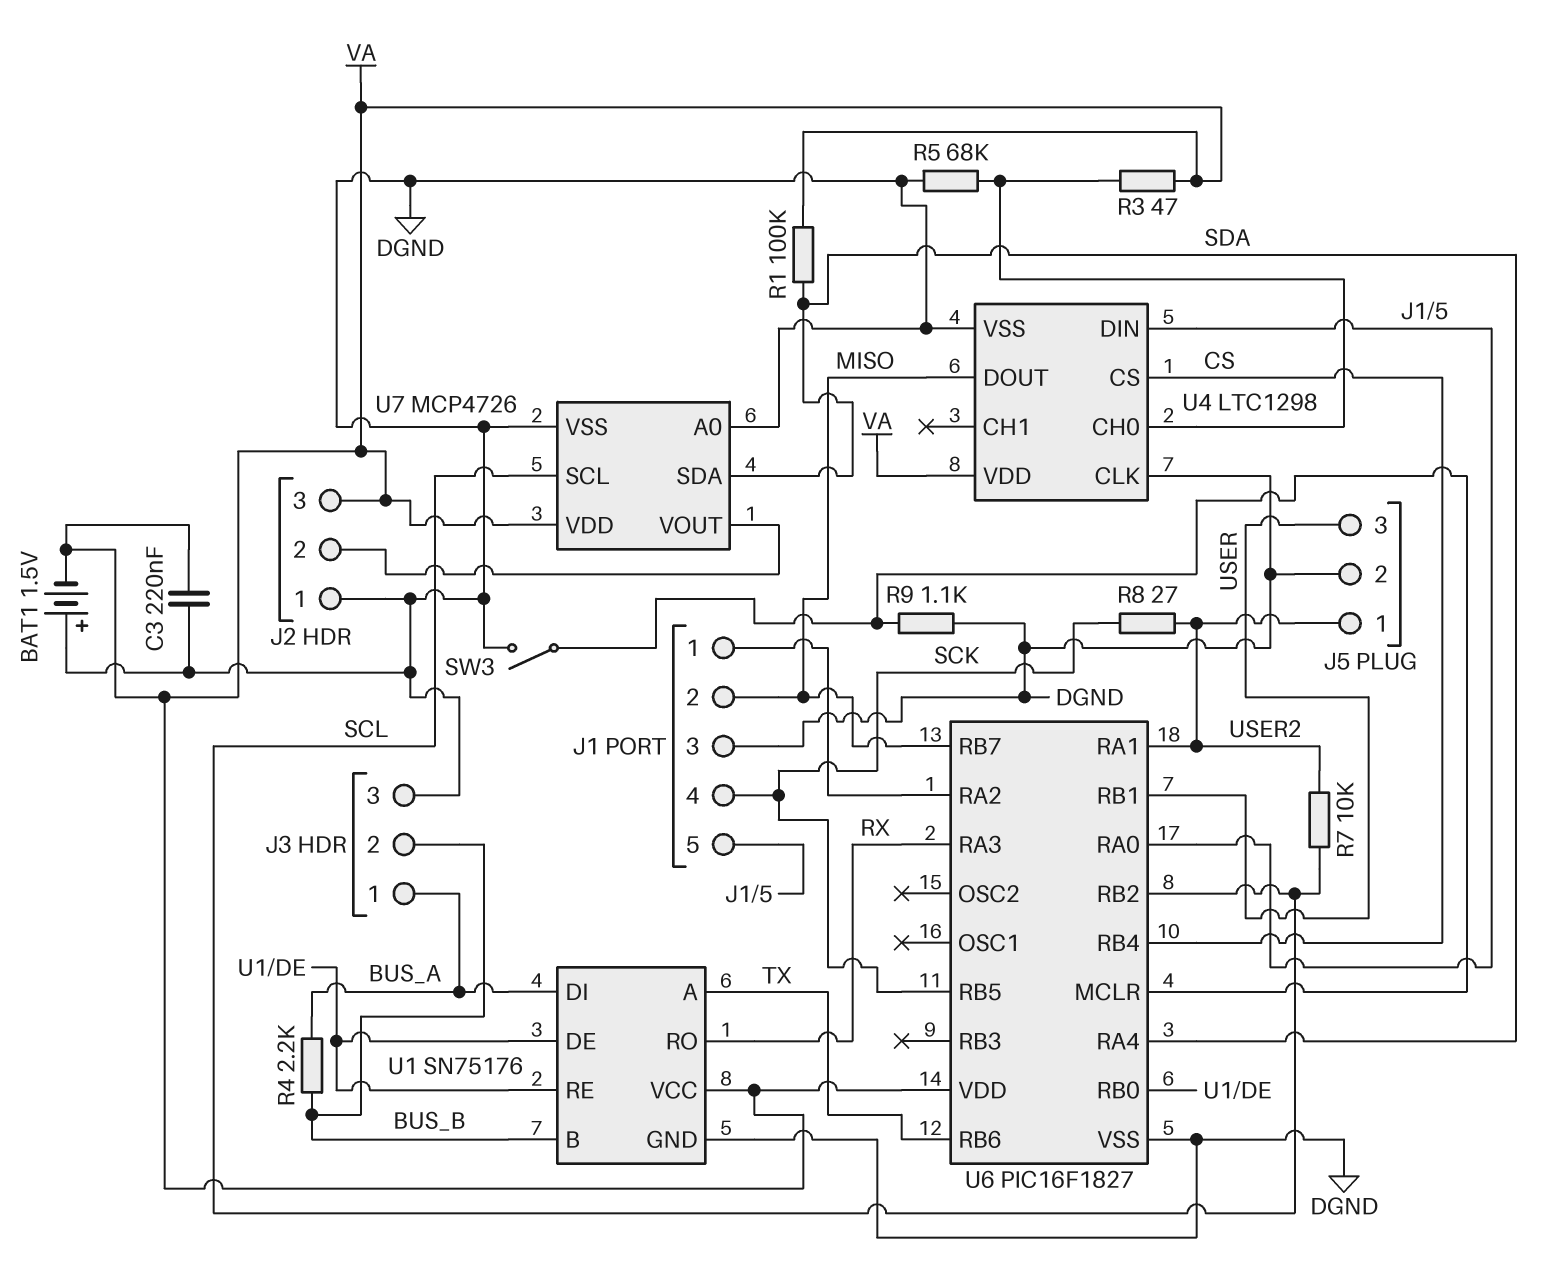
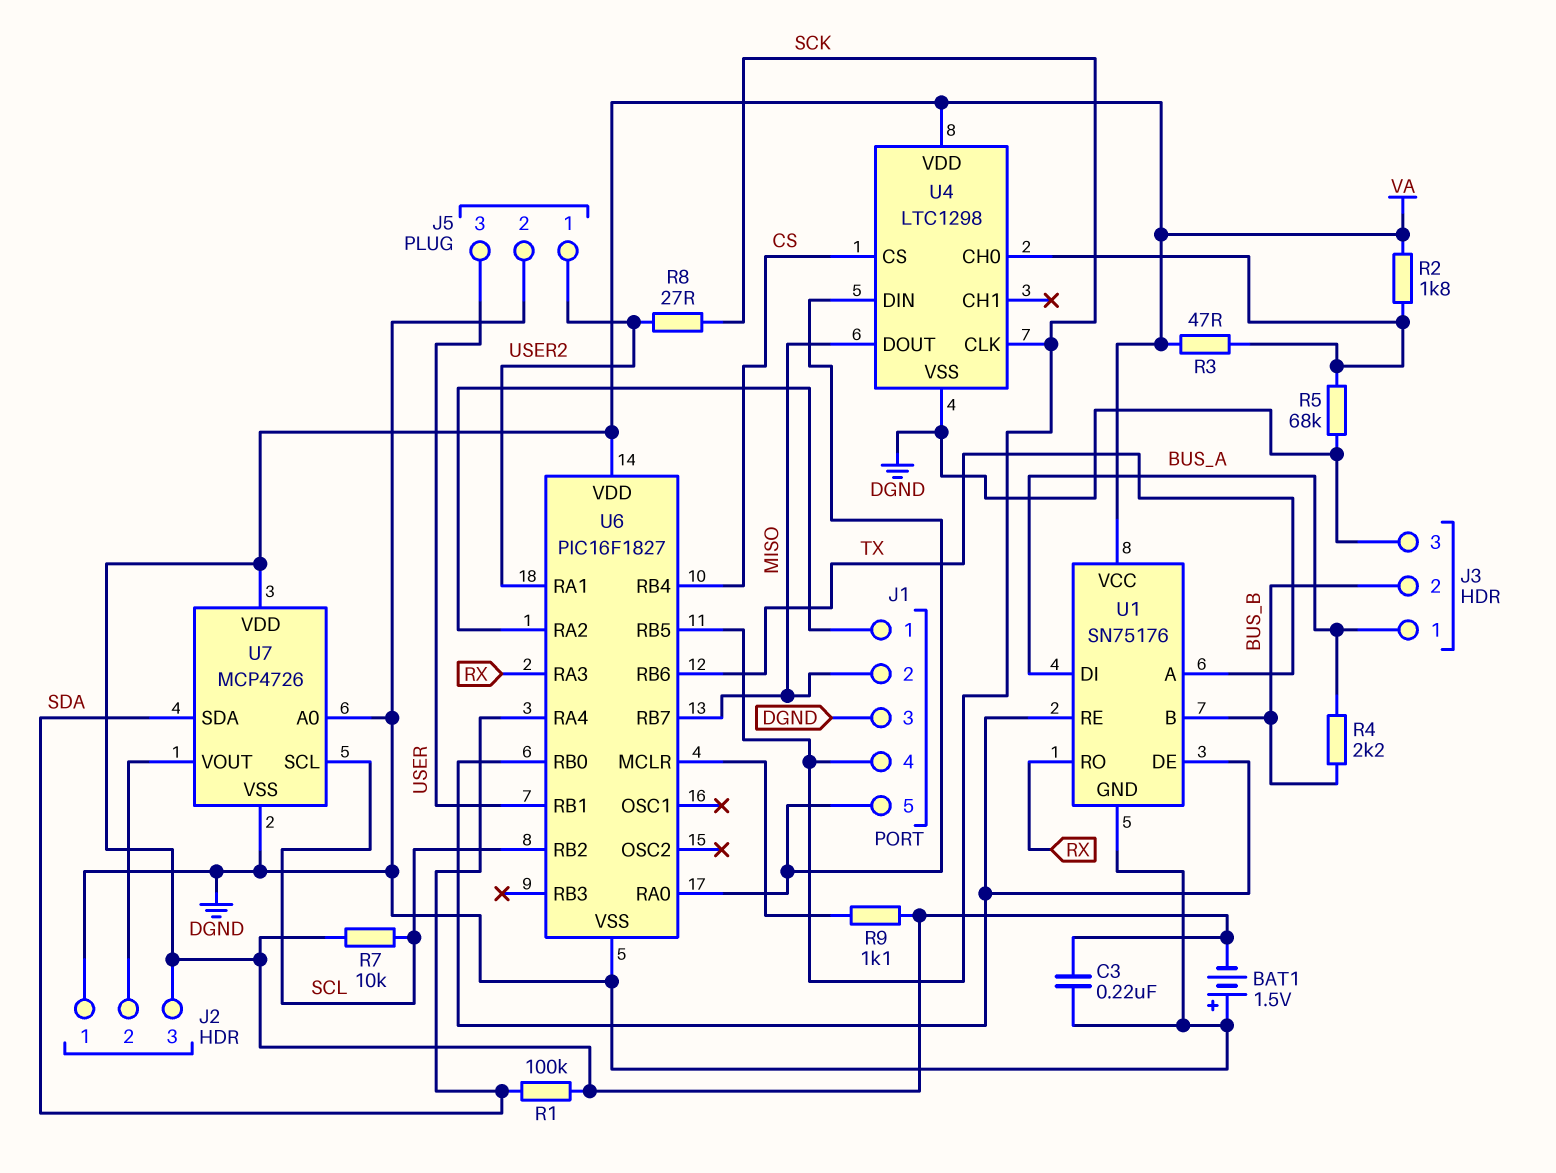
R2: none -> 1.8k (U4/CH0, VA)
R7: 10k (SCL, USER2) -> 10k (SCL, VA)
R9: 1.1k (DGND, U6/MCLR) -> 1.1k (U6/MCLR, VA)
SW3: switch (DGND, U6/MCLR) -> none
U4 pin CLK: DGND -> SCK

